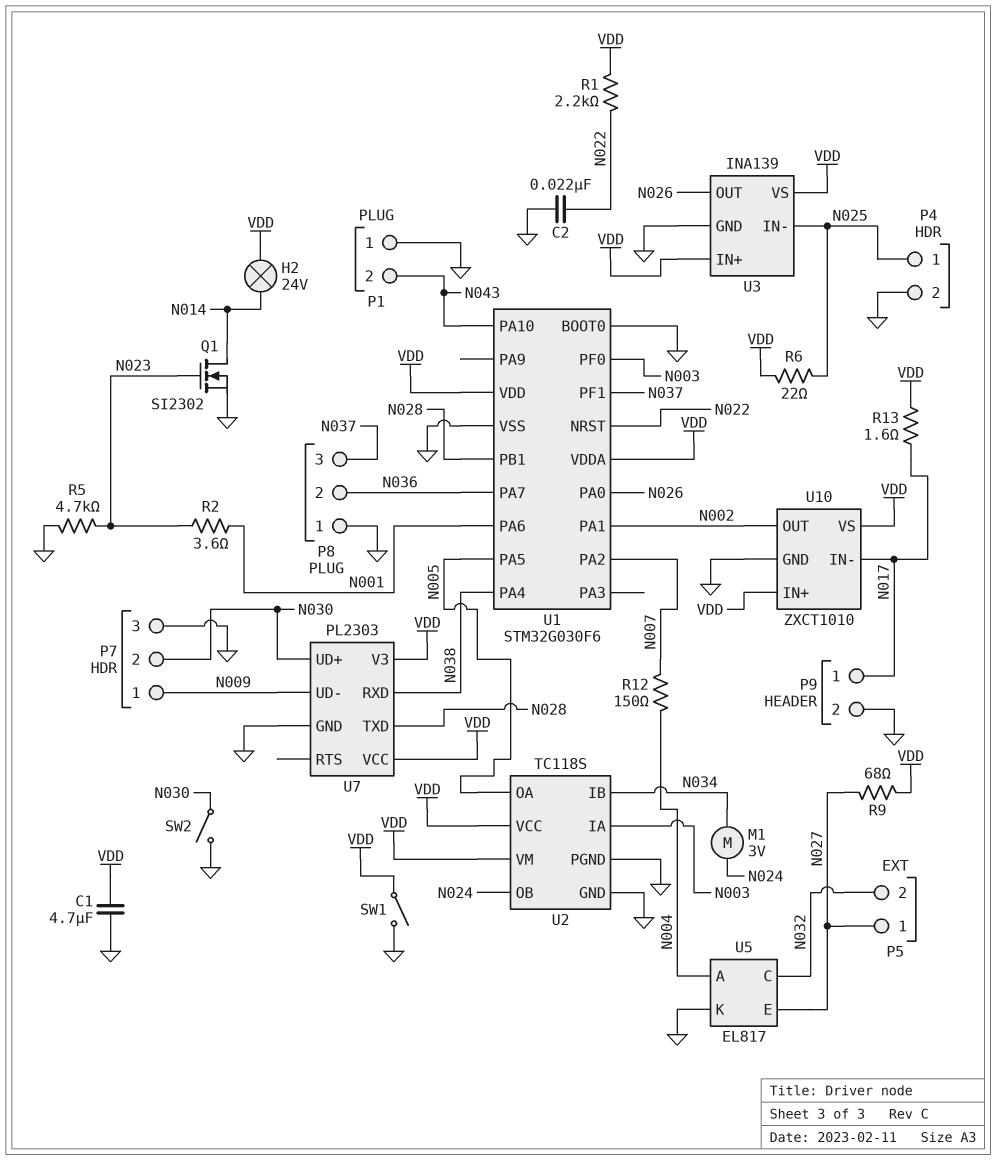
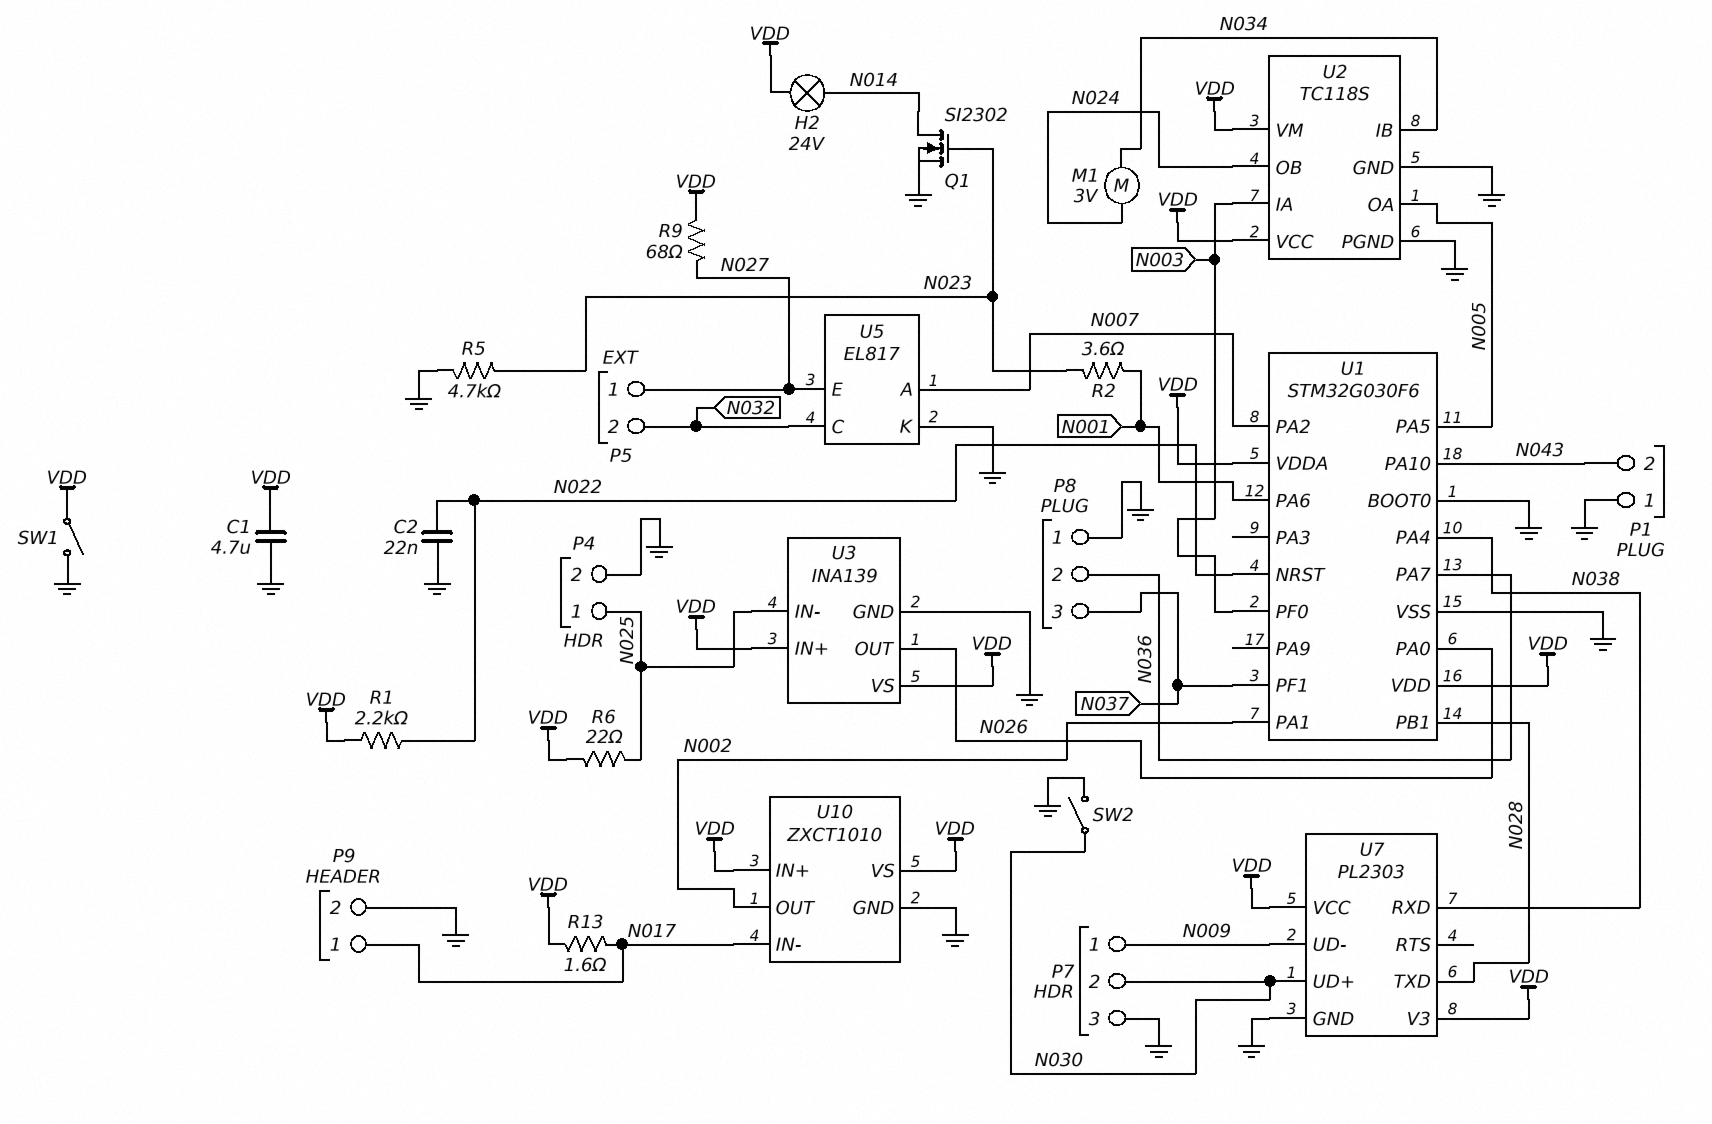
R12: 150 (N004, N007) -> none
U5 pin A: N004 -> N007

